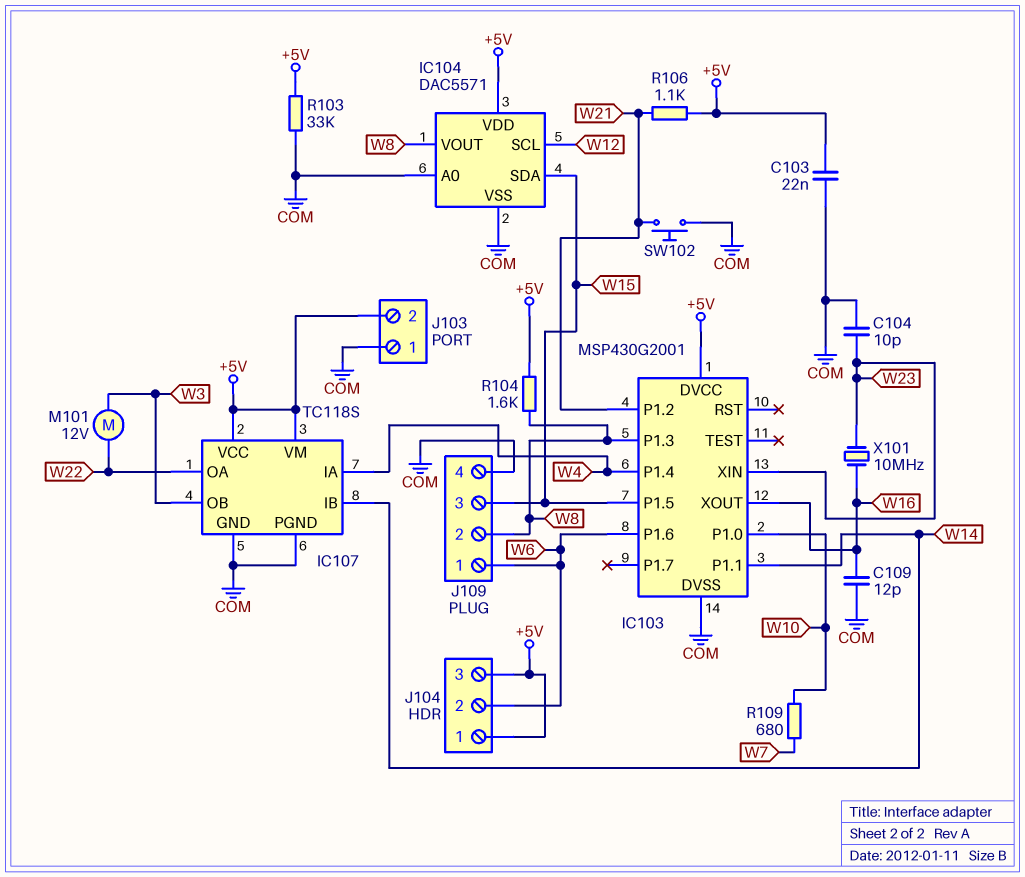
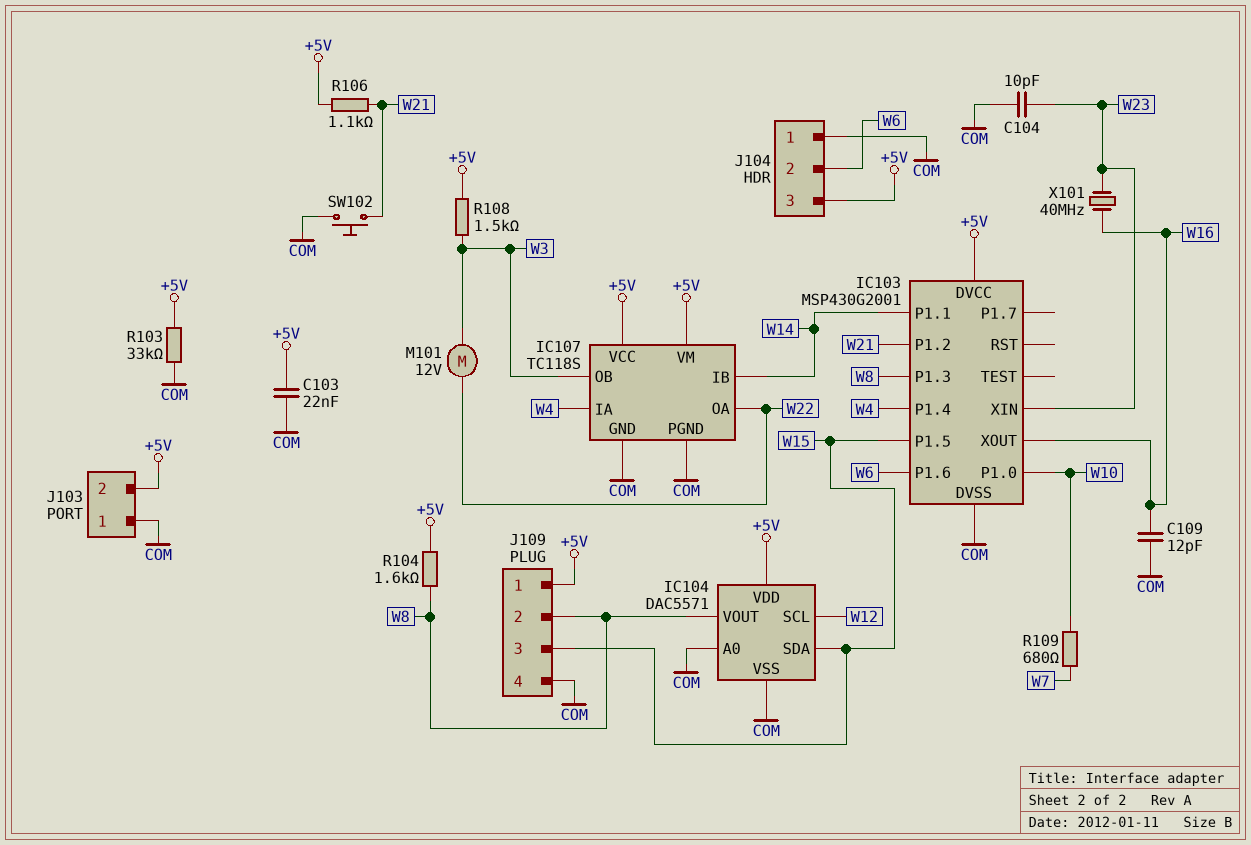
J104 pin 1: +5V -> COM
J109 pin 1: W6 -> +5V
R108: none -> 1.5k (+5V, W3)
X101: 10MHz (W16, W23) -> 40MHz (W16, W23)

